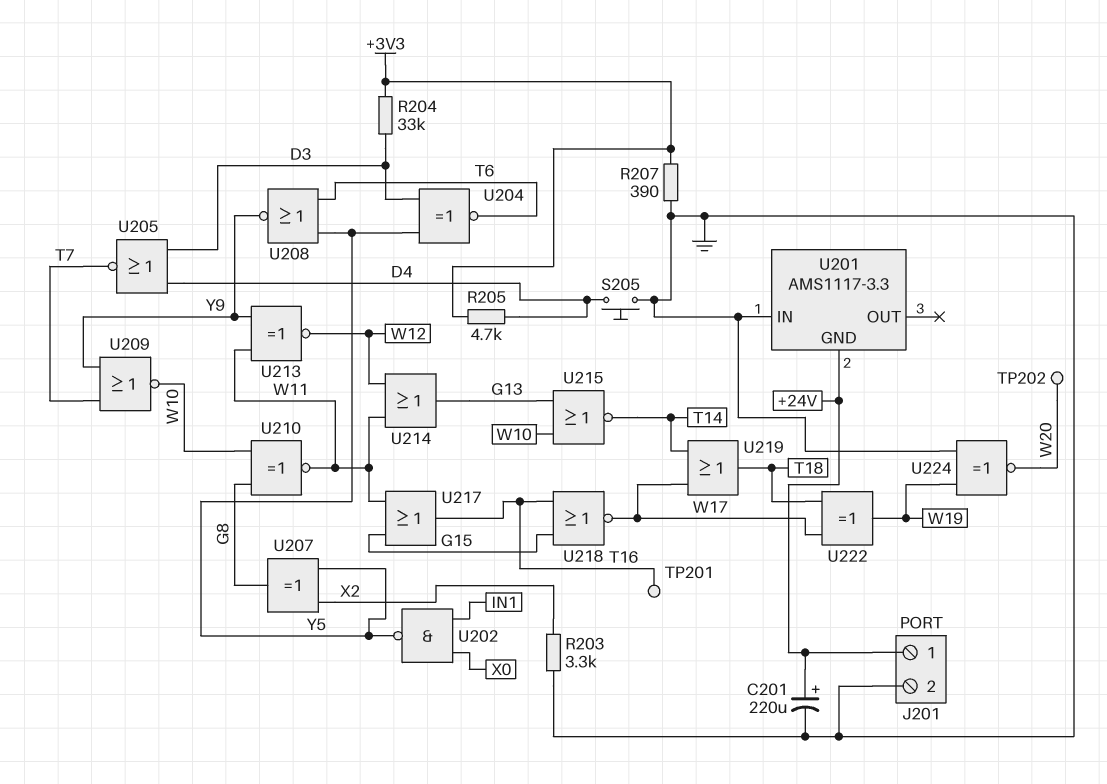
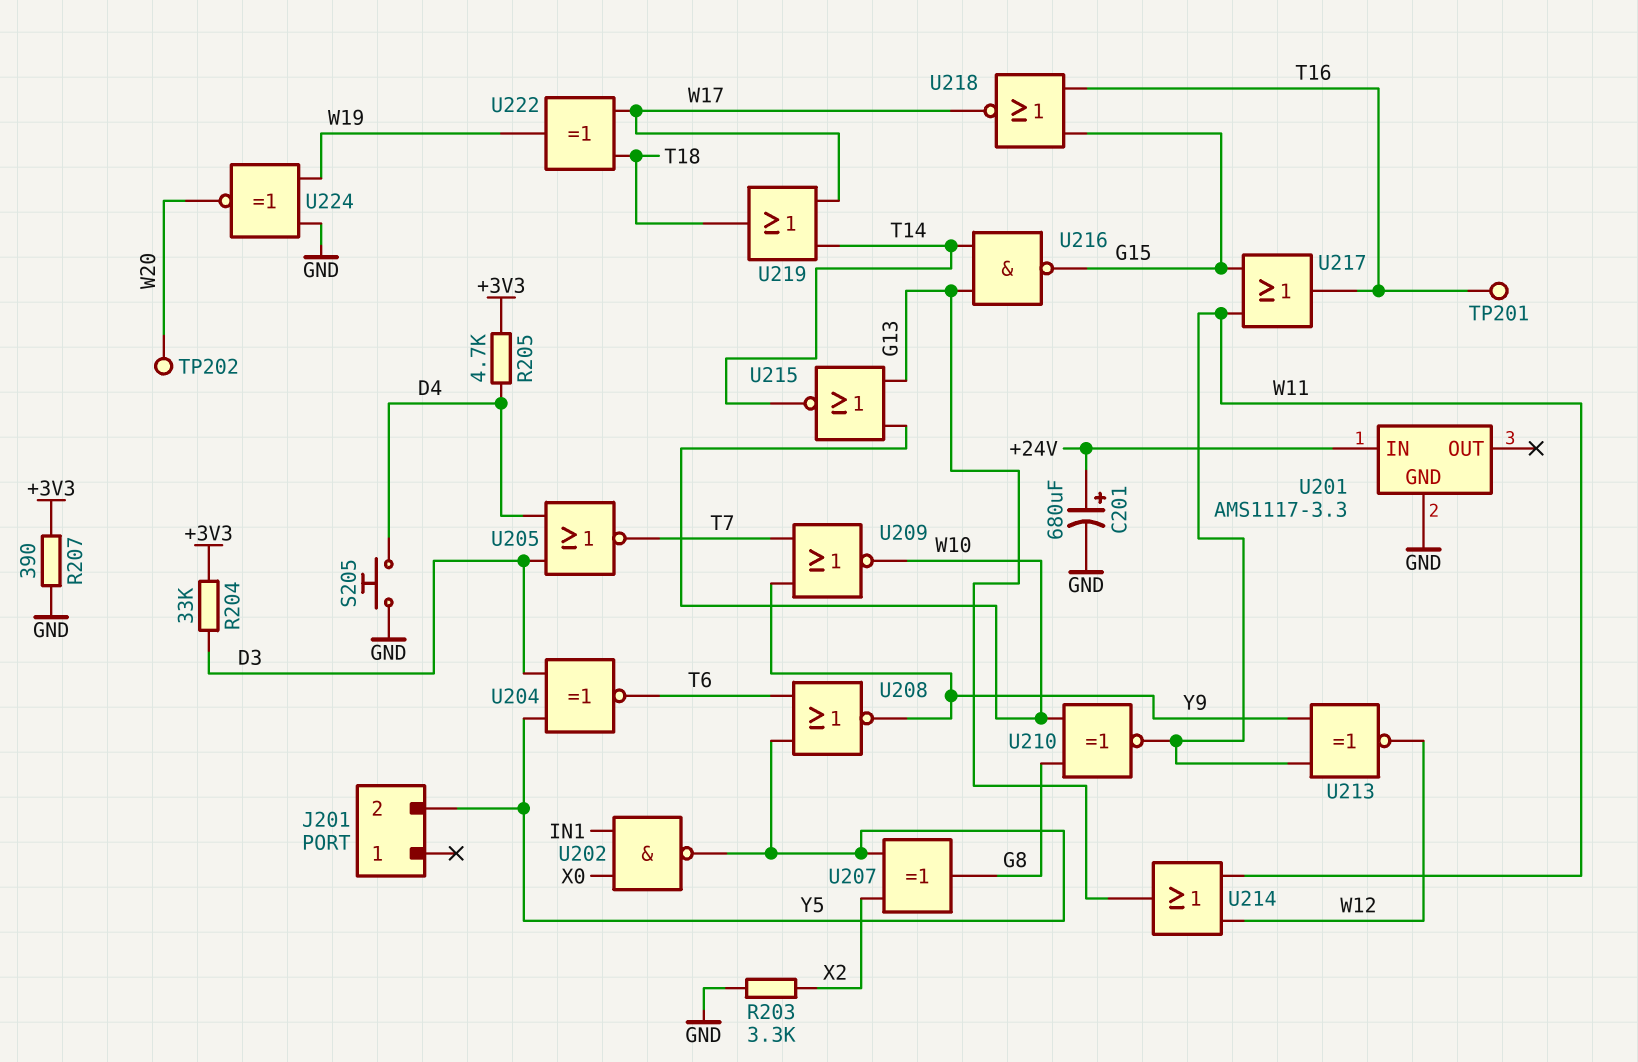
C201: 220uF (plus +24V, minus GND) -> 680uF (plus +24V, minus GND)
J201 pin 1: +24V -> none
J201 pin 2: GND -> Y5
U201 pin GND: +24V -> GND
U201 pin IN: GND -> +24V
U216: none -> NAND (in G13, in T14, out G15)

